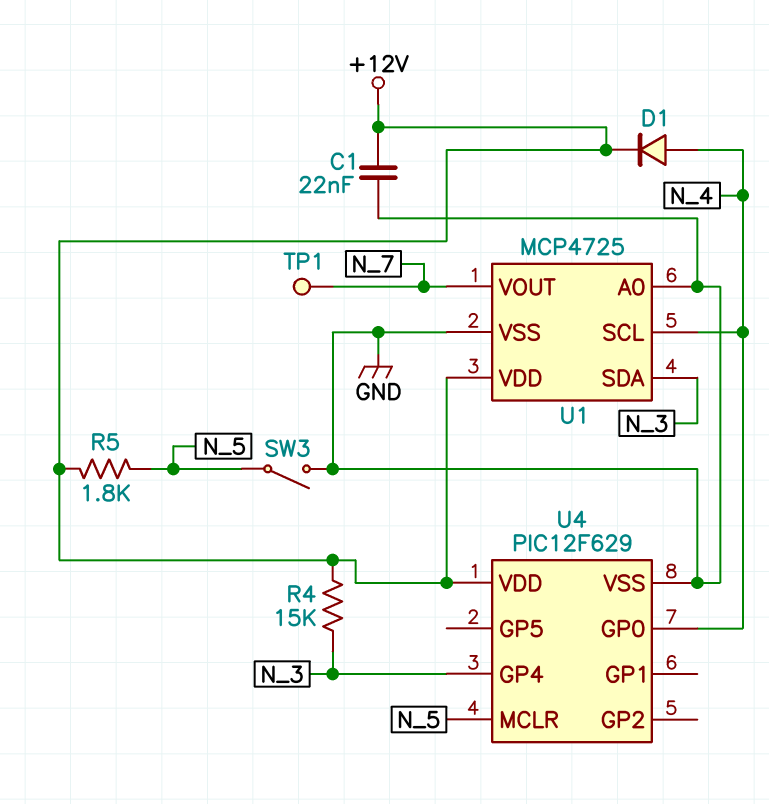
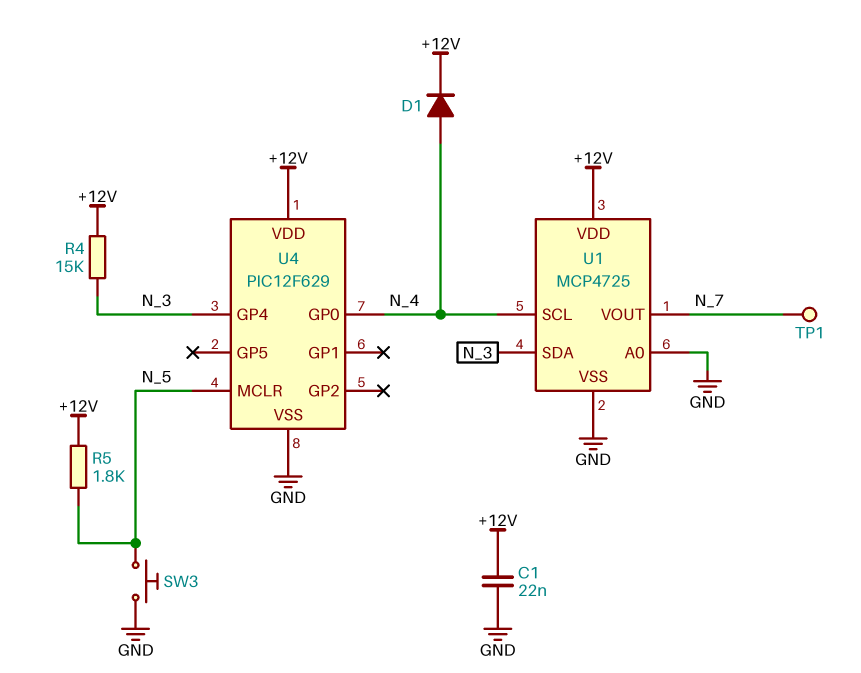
SW3: switch (GND, N_5) -> button (GND, N_5)

